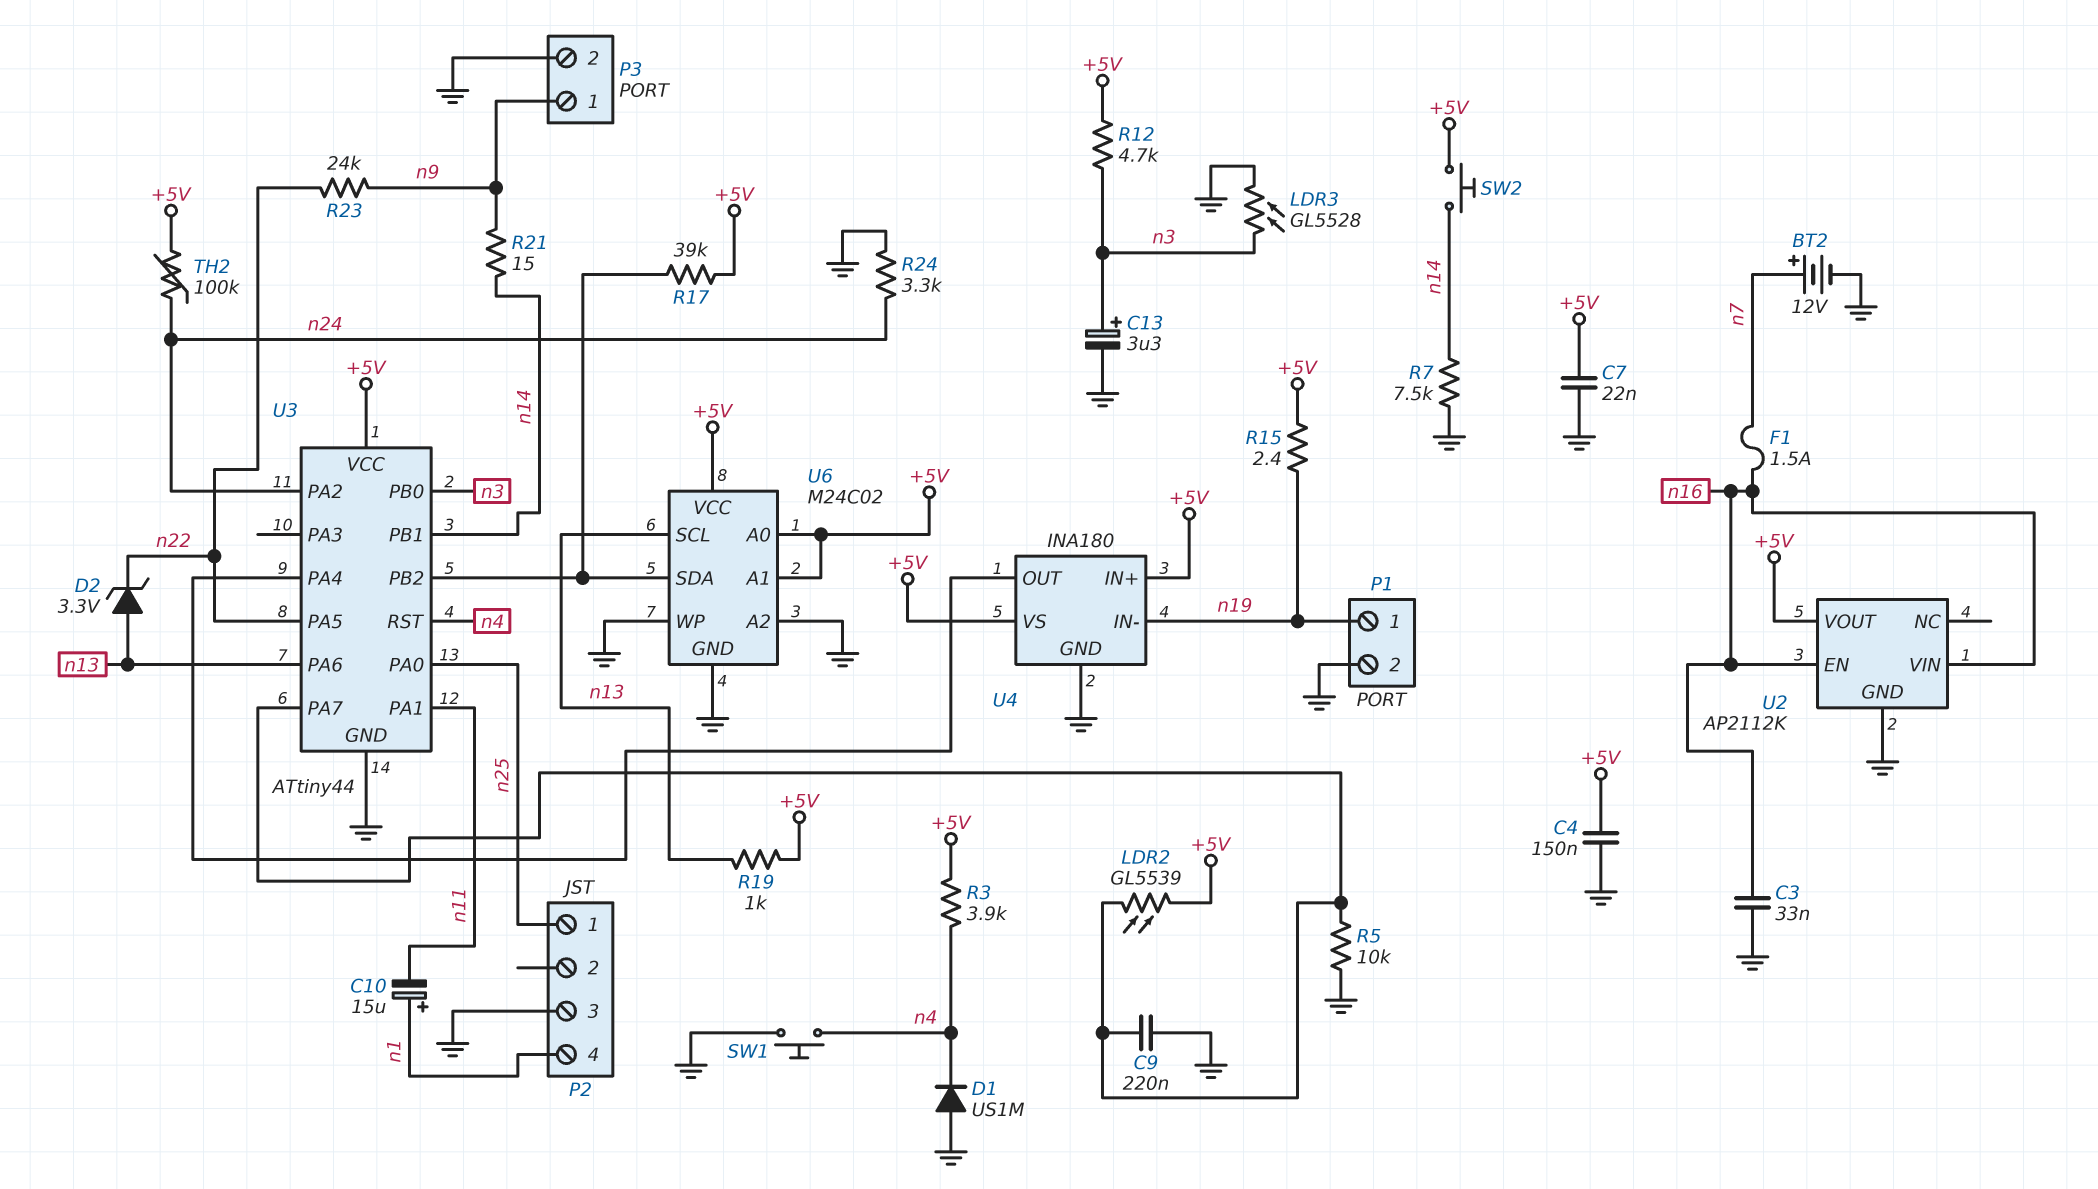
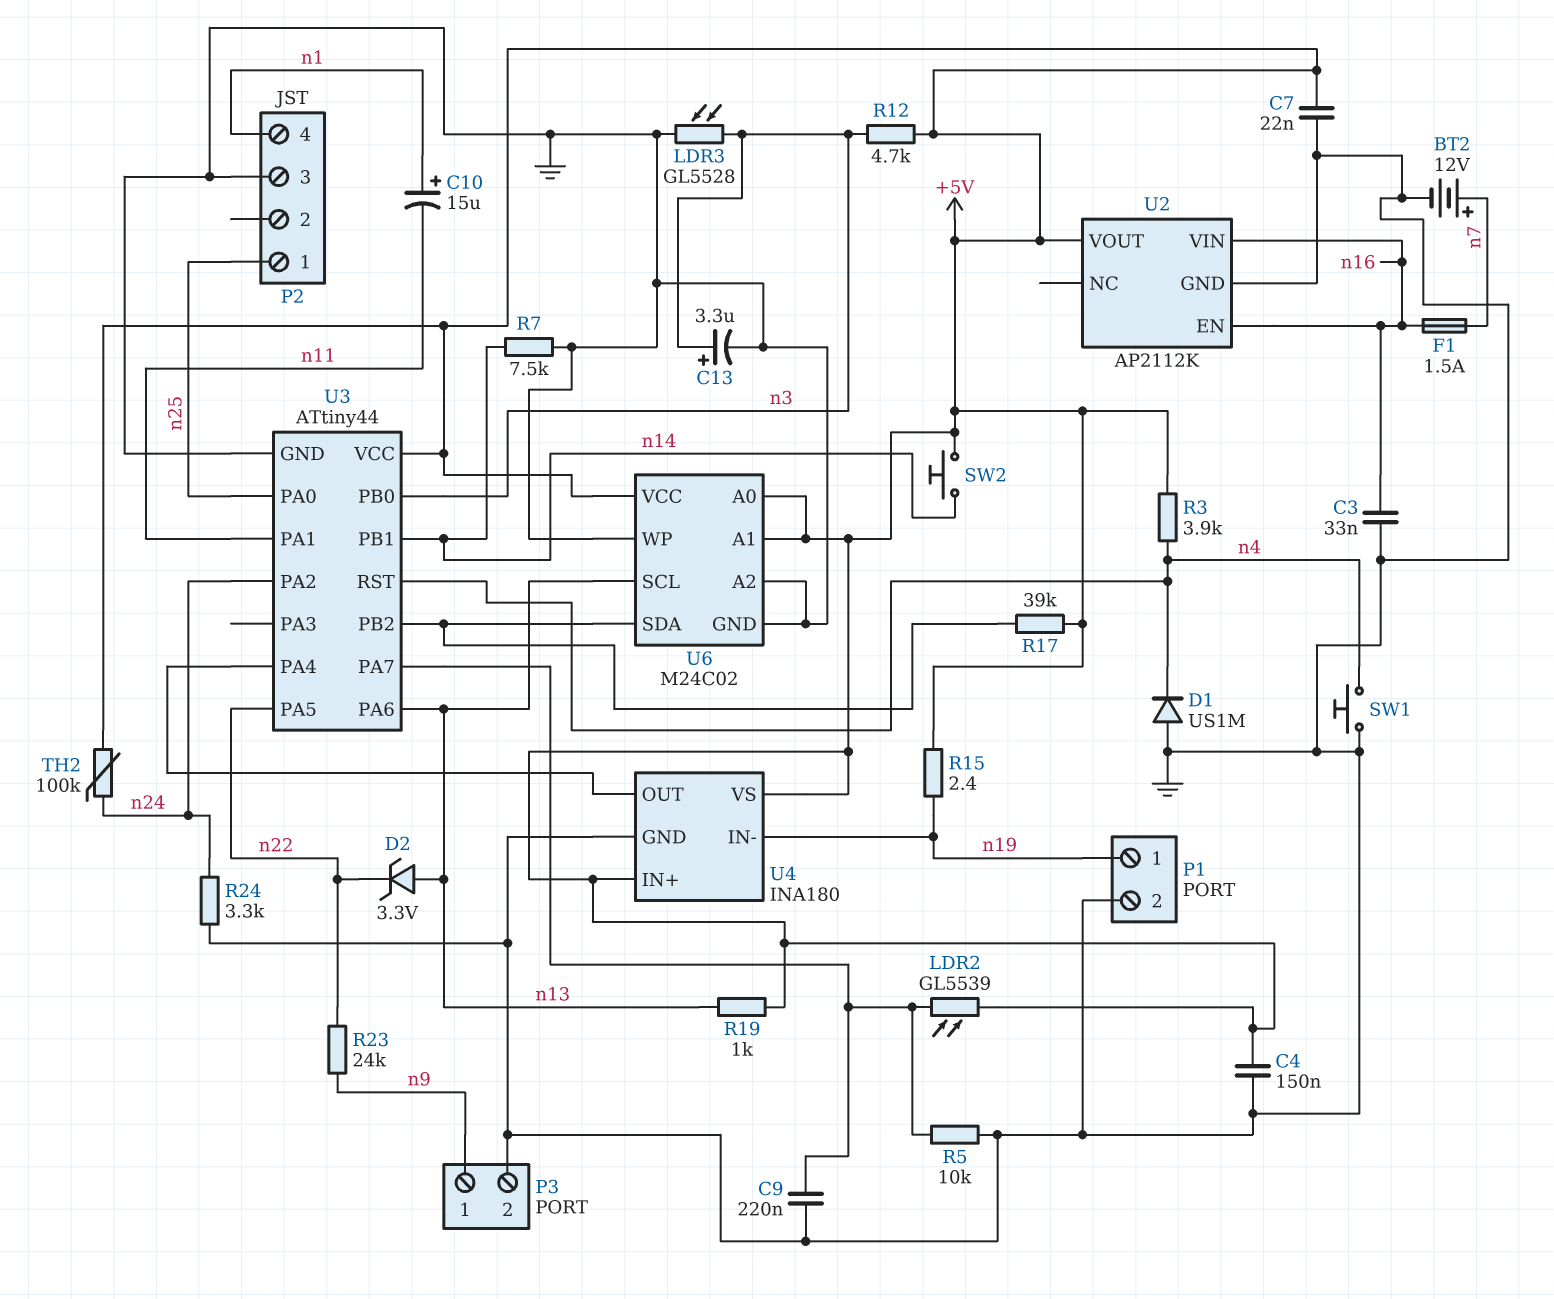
R21: 15 (n9, n14) -> none

